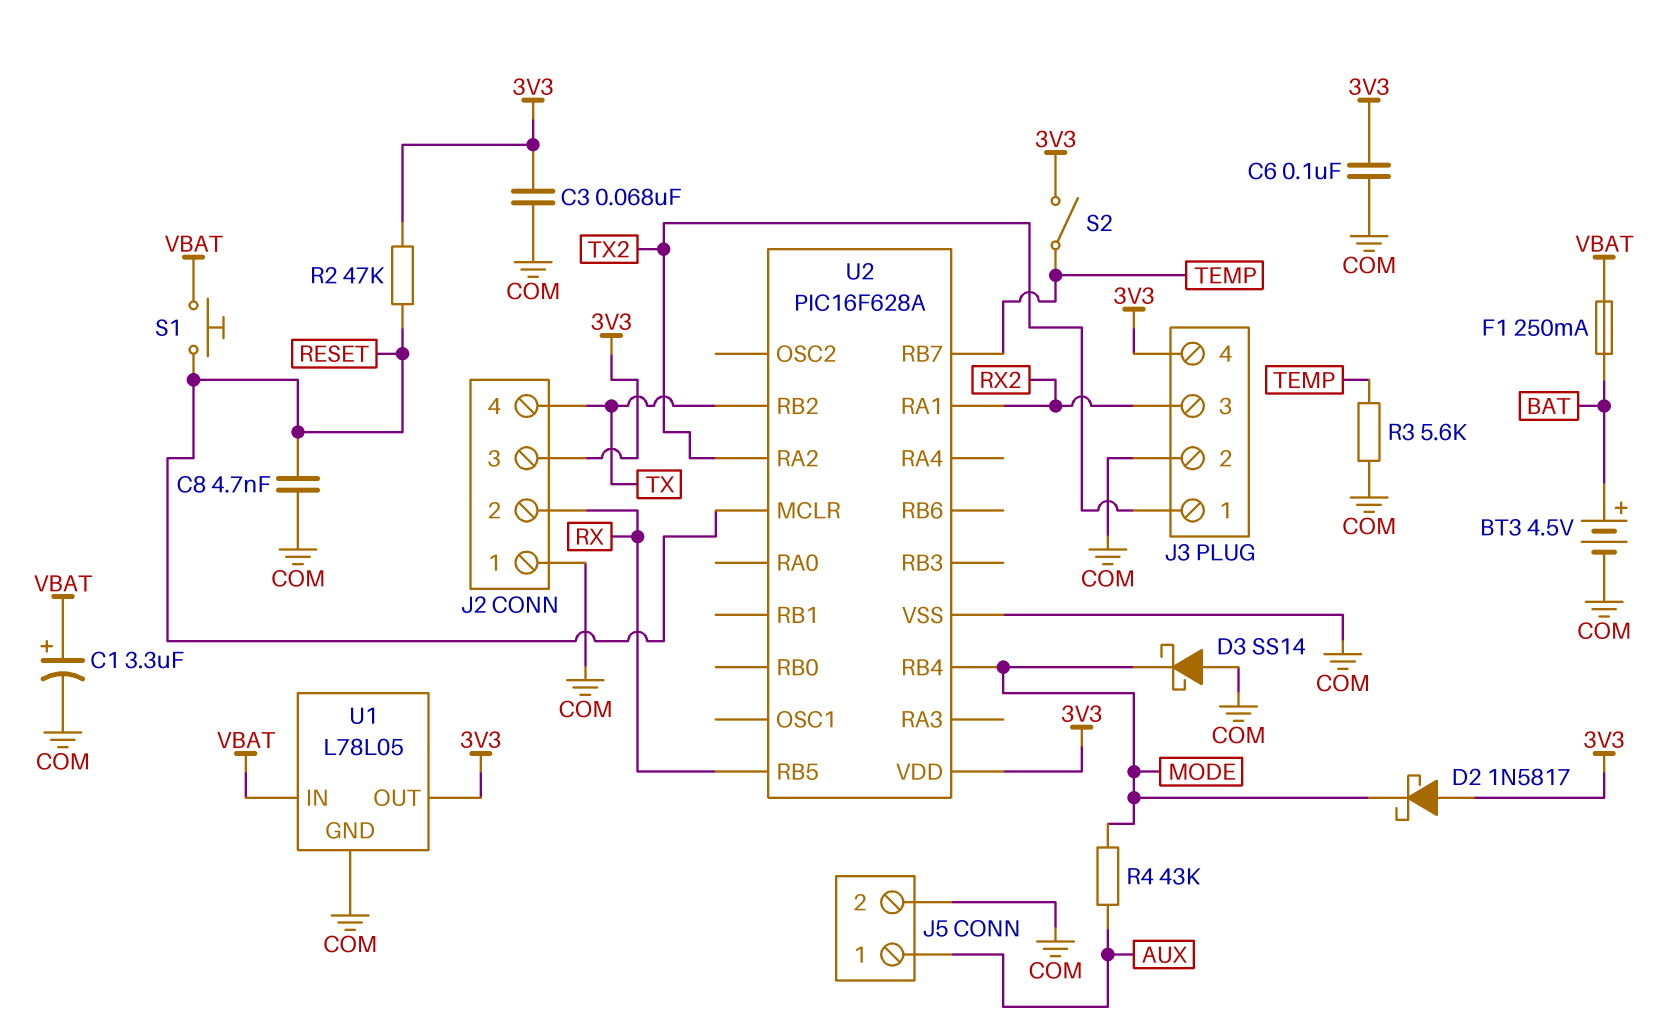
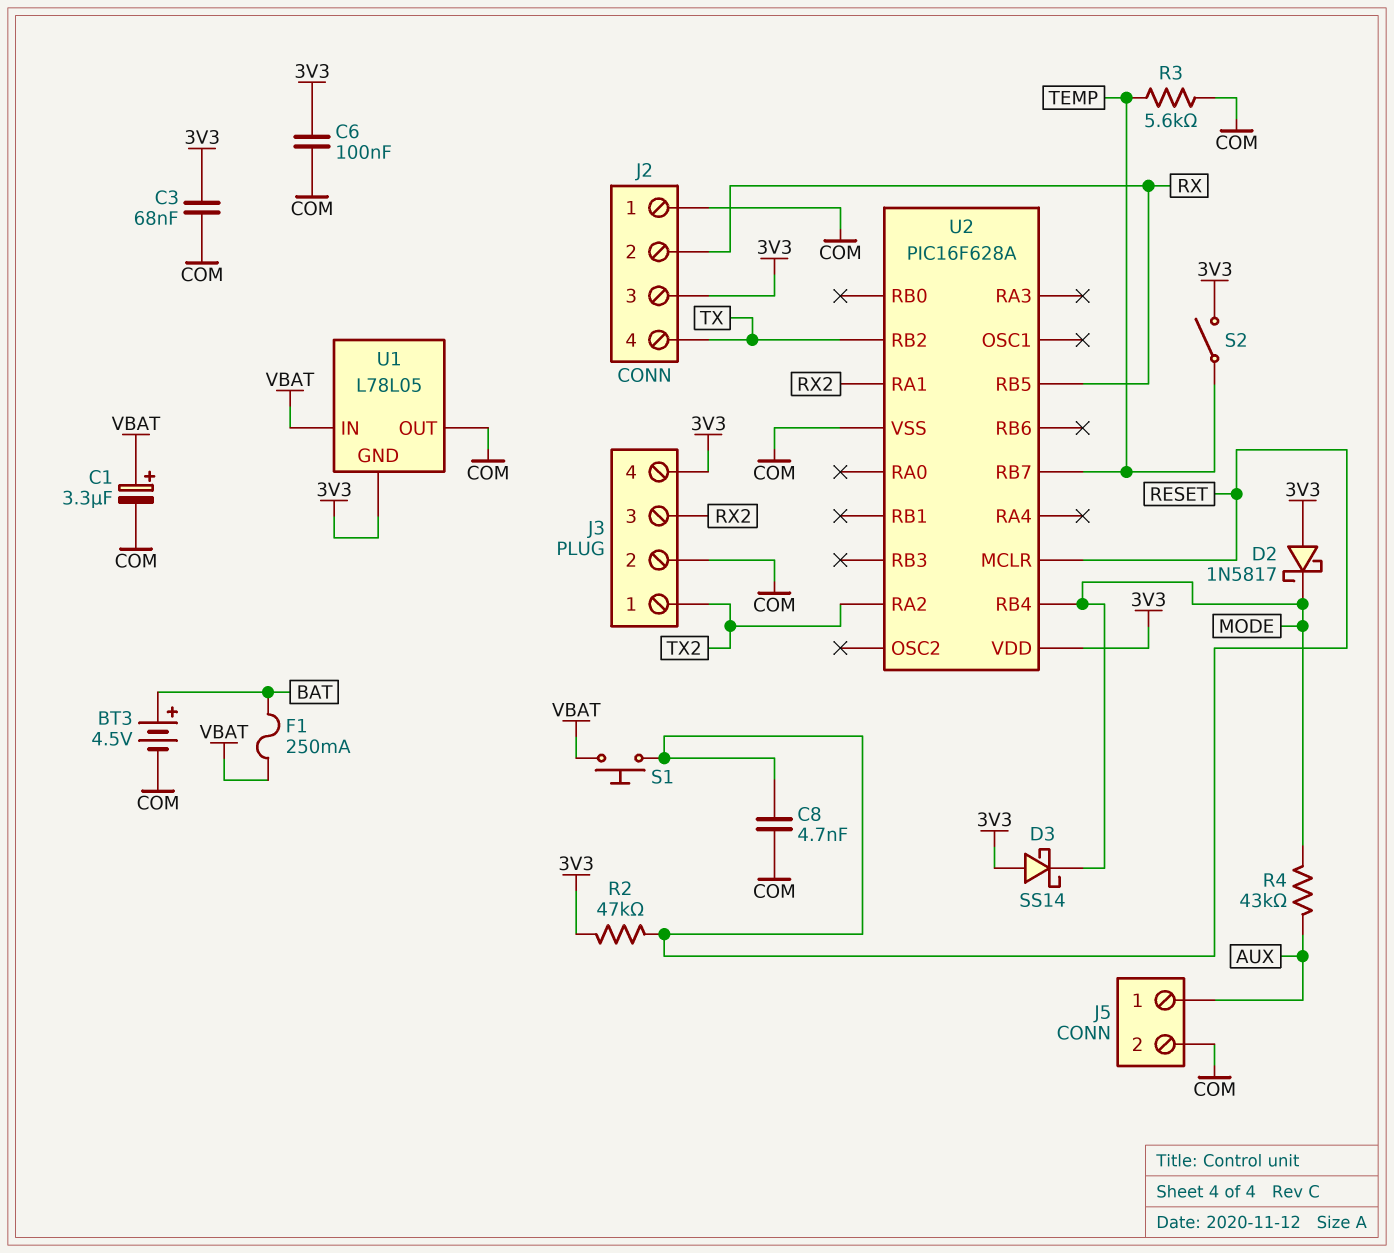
D3: schottky SS14 (A COM, K MODE) -> schottky SS14 (A 3V3, K MODE)
U1 pin GND: COM -> 3V3
U1 pin OUT: 3V3 -> COM

